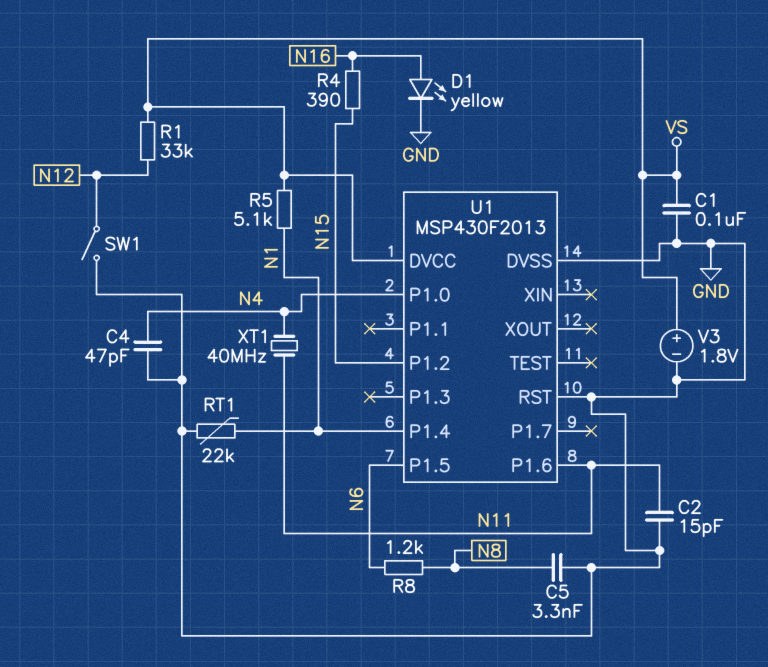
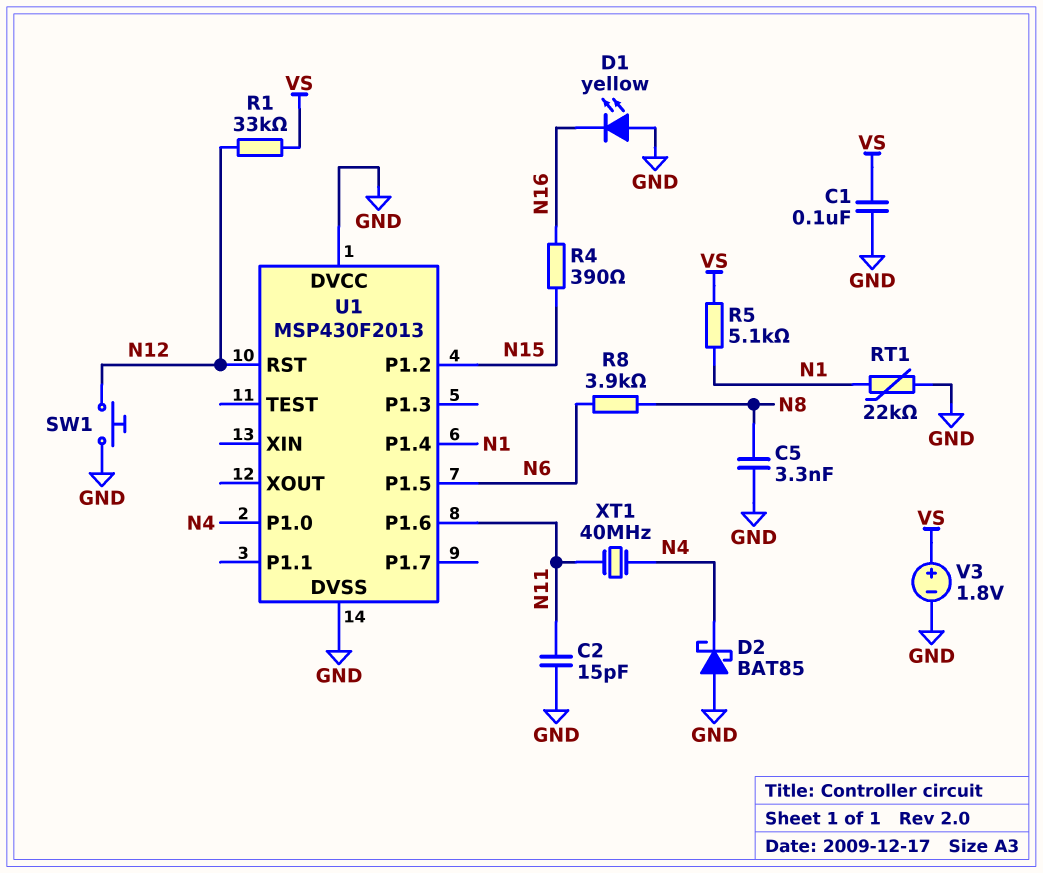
C4: 47pF (GND, N4) -> none
D1: LED yellow (A N16, K GND) -> LED yellow (A GND, K N16)
D2: none -> schottky BAT85 (A GND, K N4)
R8: 1.2k (N6, N8) -> 3.9k (N6, N8)
SW1: switch (GND, N12) -> button (GND, N12)
U1 pin DVCC: VS -> GND
U1 pin RST: GND -> N12

